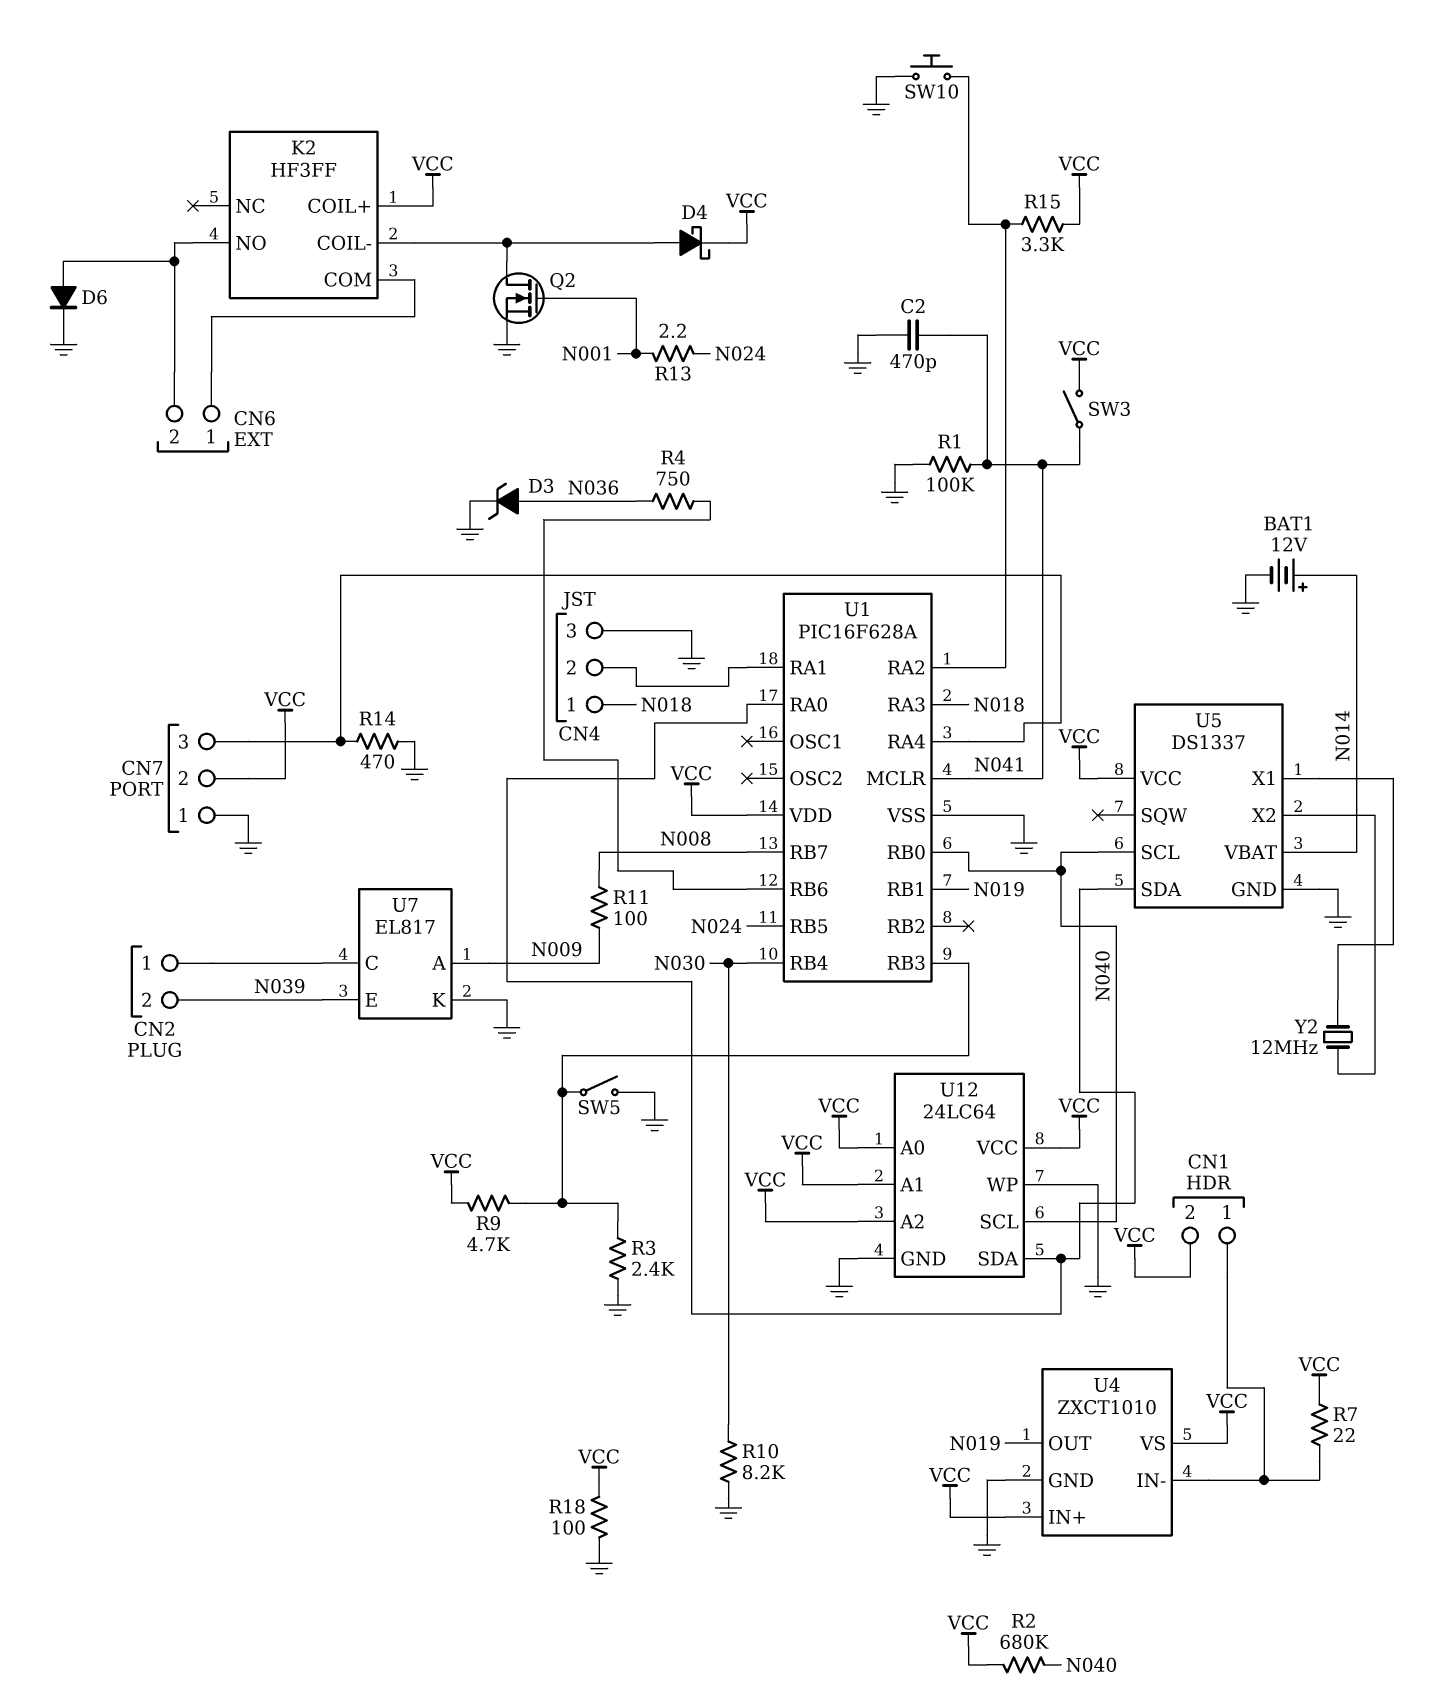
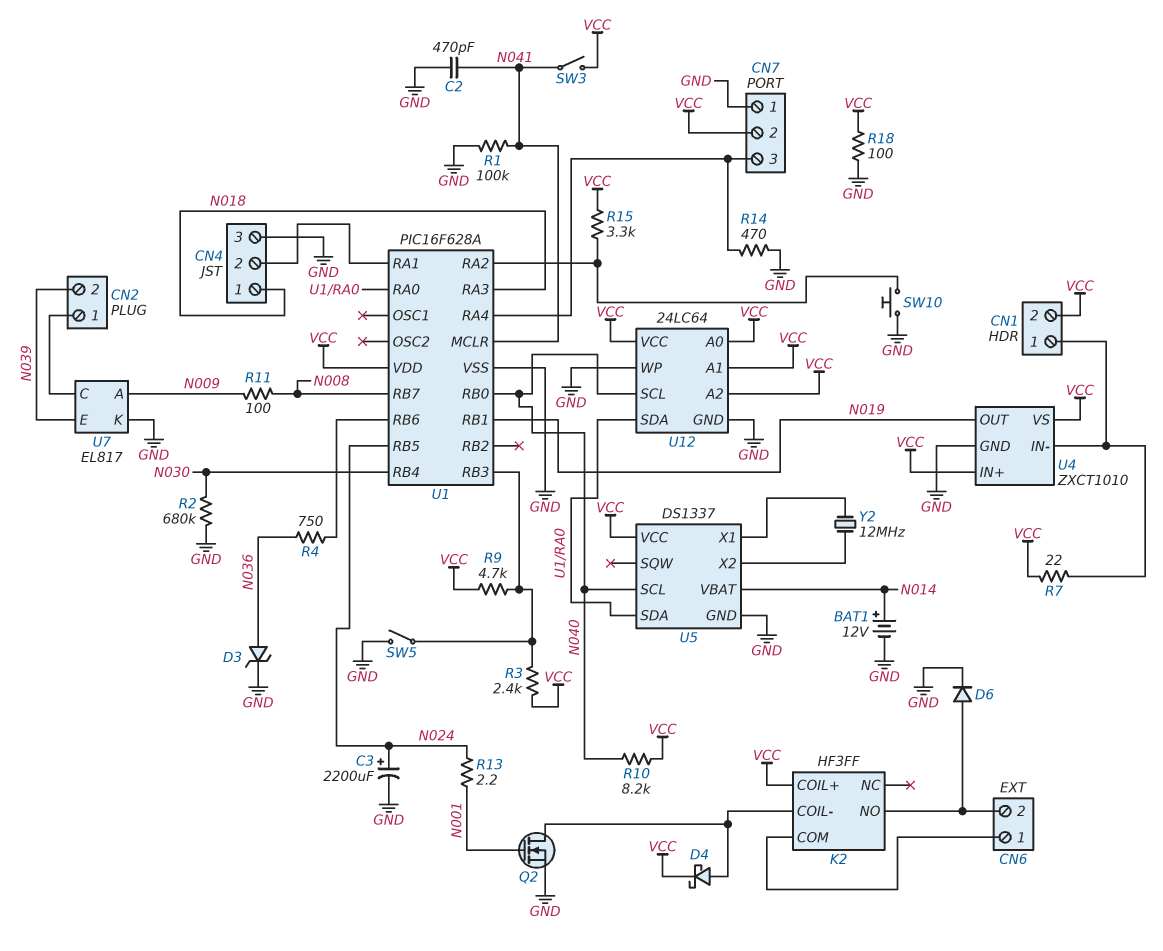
C3: none -> 2200uF (plus N024, minus GND)
R2: 680k (N040, VCC) -> 680k (GND, N030)
R3: 2.4k (GND, U1/RB3) -> 2.4k (U1/RB3, VCC)
R10: 8.2k (GND, N030) -> 8.2k (N040, VCC)

